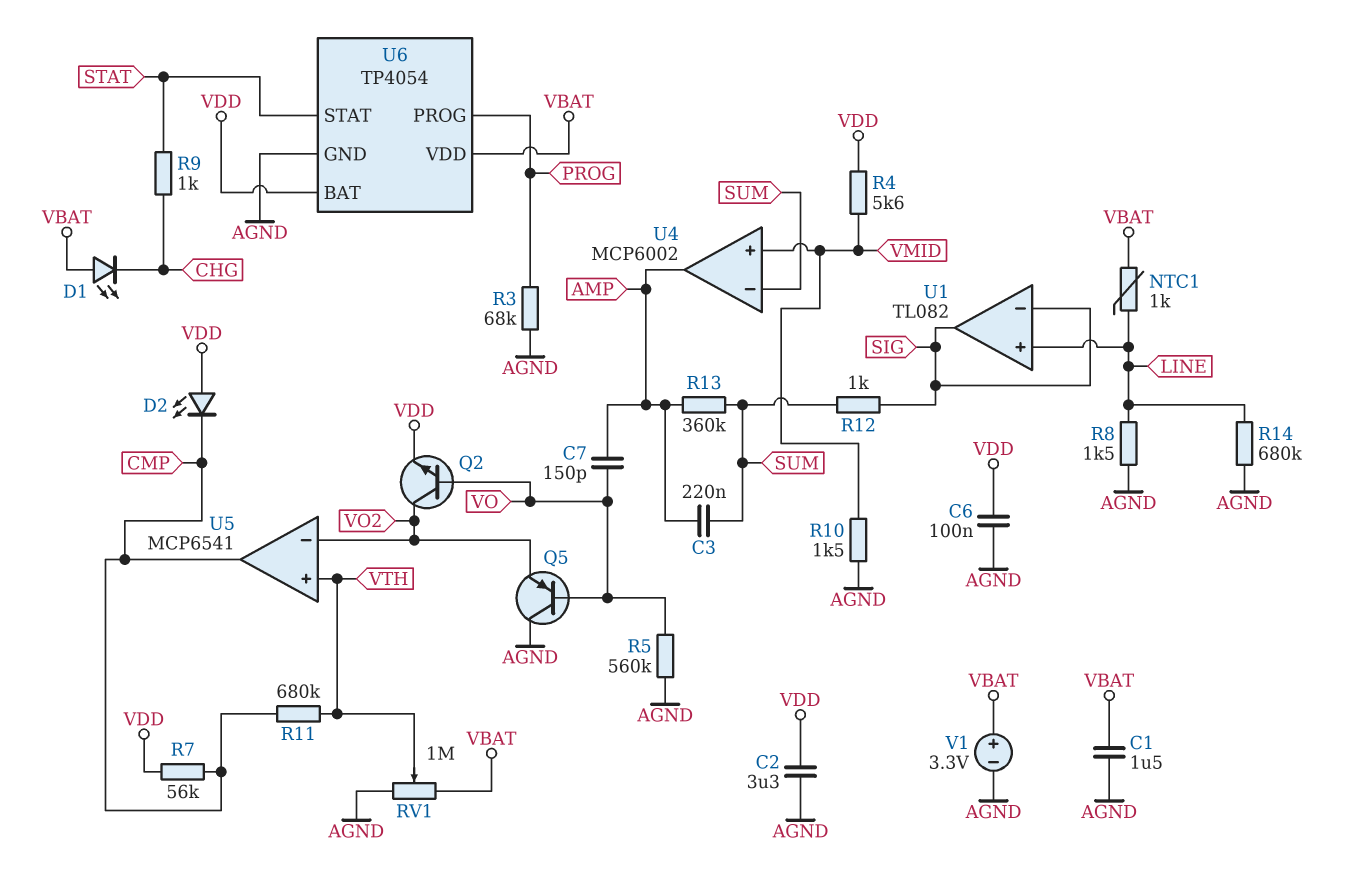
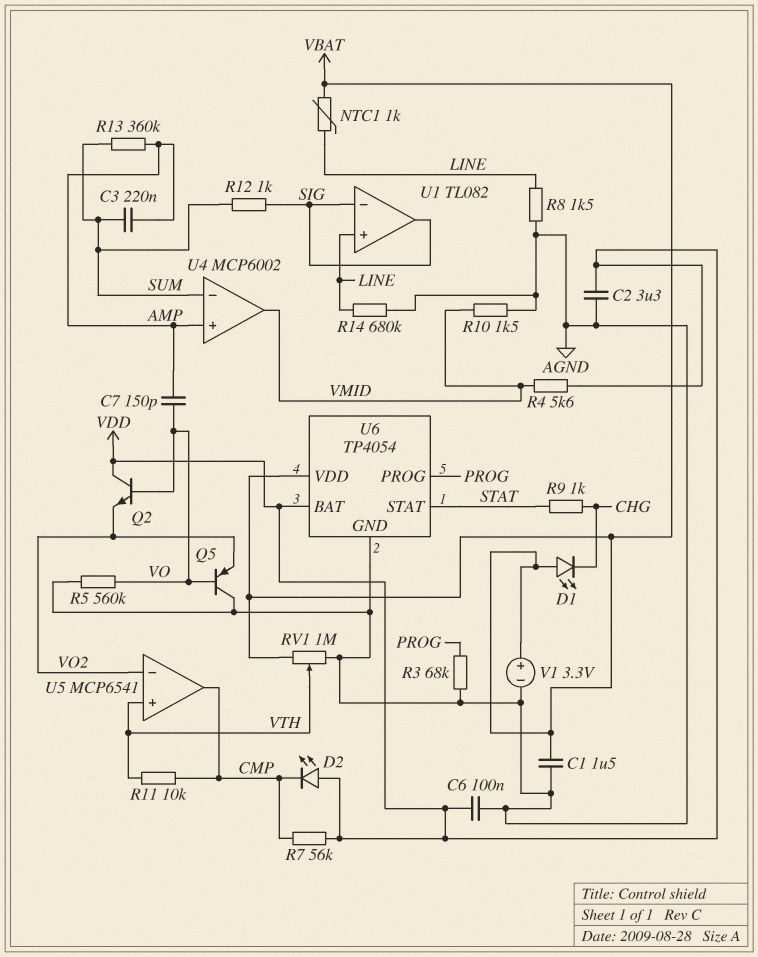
Q2: NPN (B VO, C VO2, E VDD) -> NPN (B VO, C VDD, E VO2)
R11: 680k (CMP, VTH) -> 10k (CMP, VTH)
U4 pin in+: VMID -> AMP
U4 pin out: AMP -> VMID

